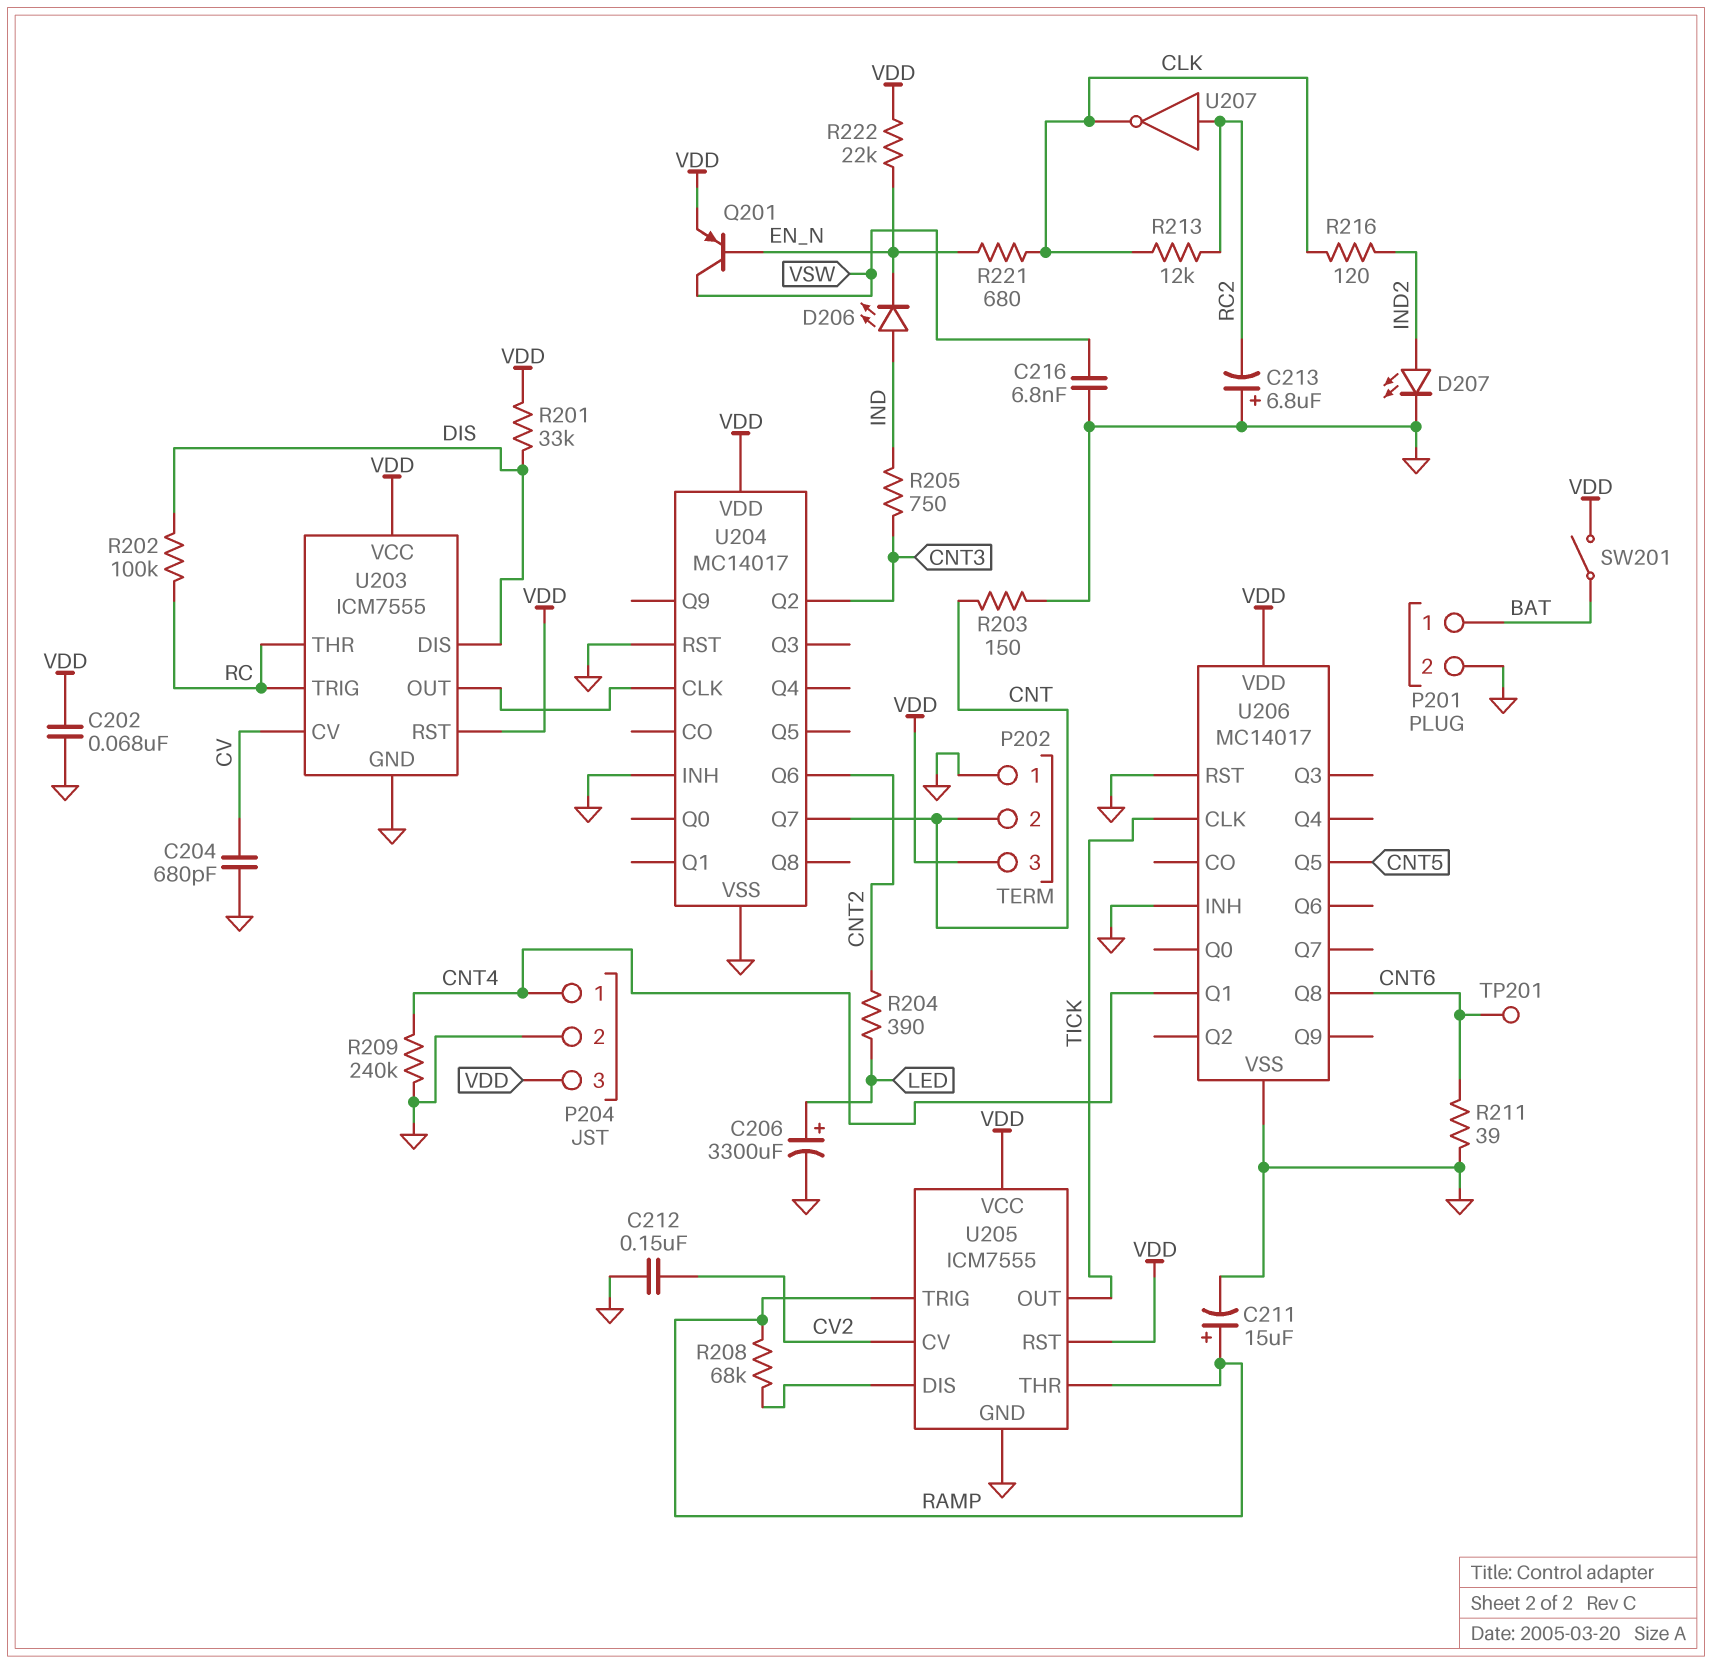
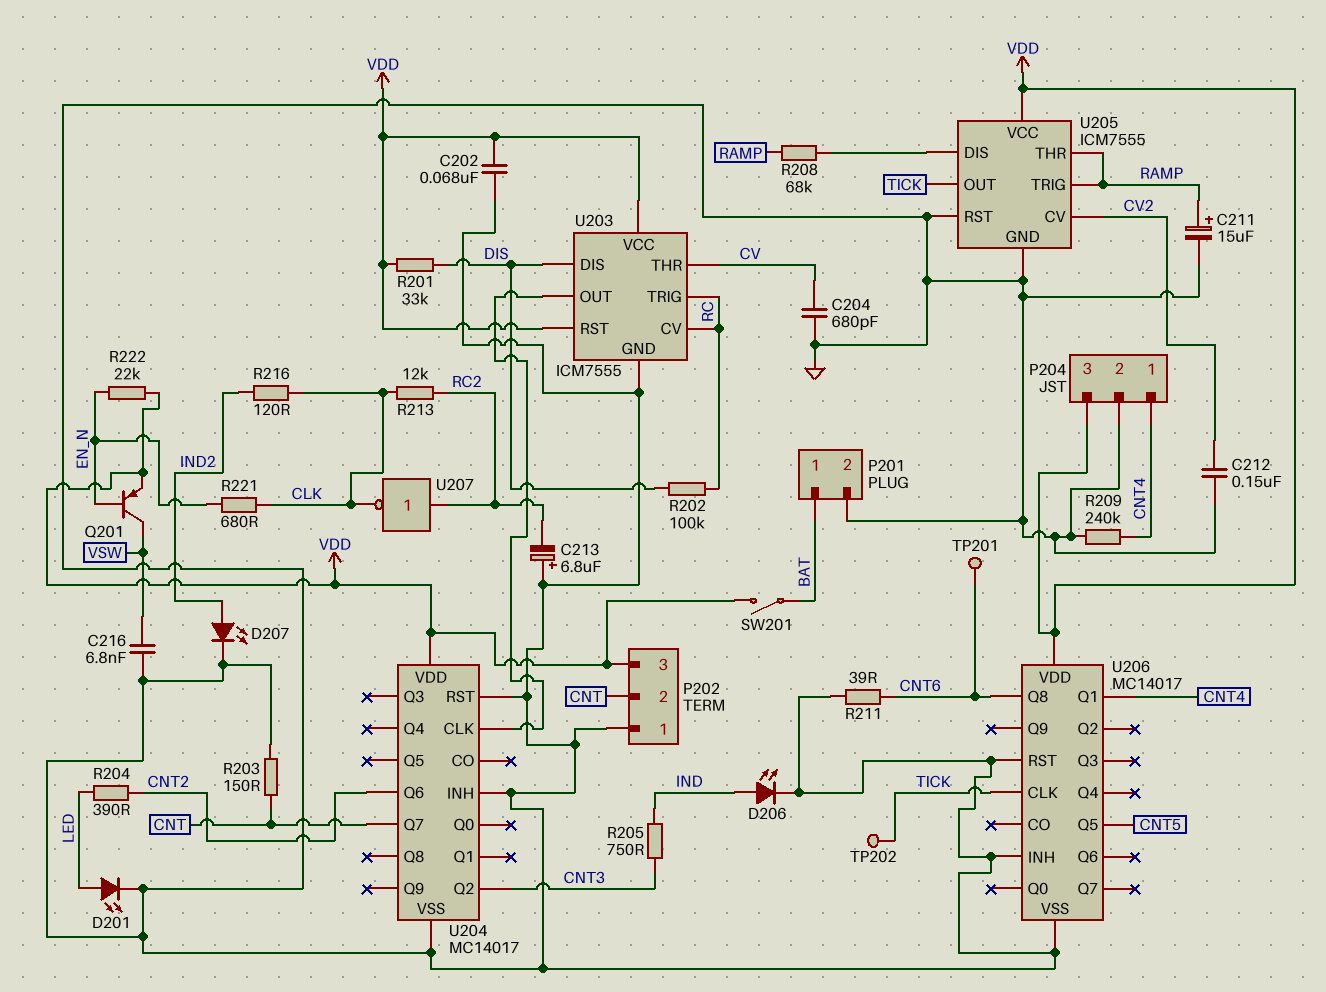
C206: 3300uF (plus LED, minus GND) -> none
D201: none -> LED (A LED, K GND)
D206: LED (A IND, K EN_N) -> LED (A IND, K GND)
TP202: none -> test point (TICK)
U203 pin CV: CV -> RC
U203 pin THR: RC -> CV
U205 pin RST: VDD -> GND

